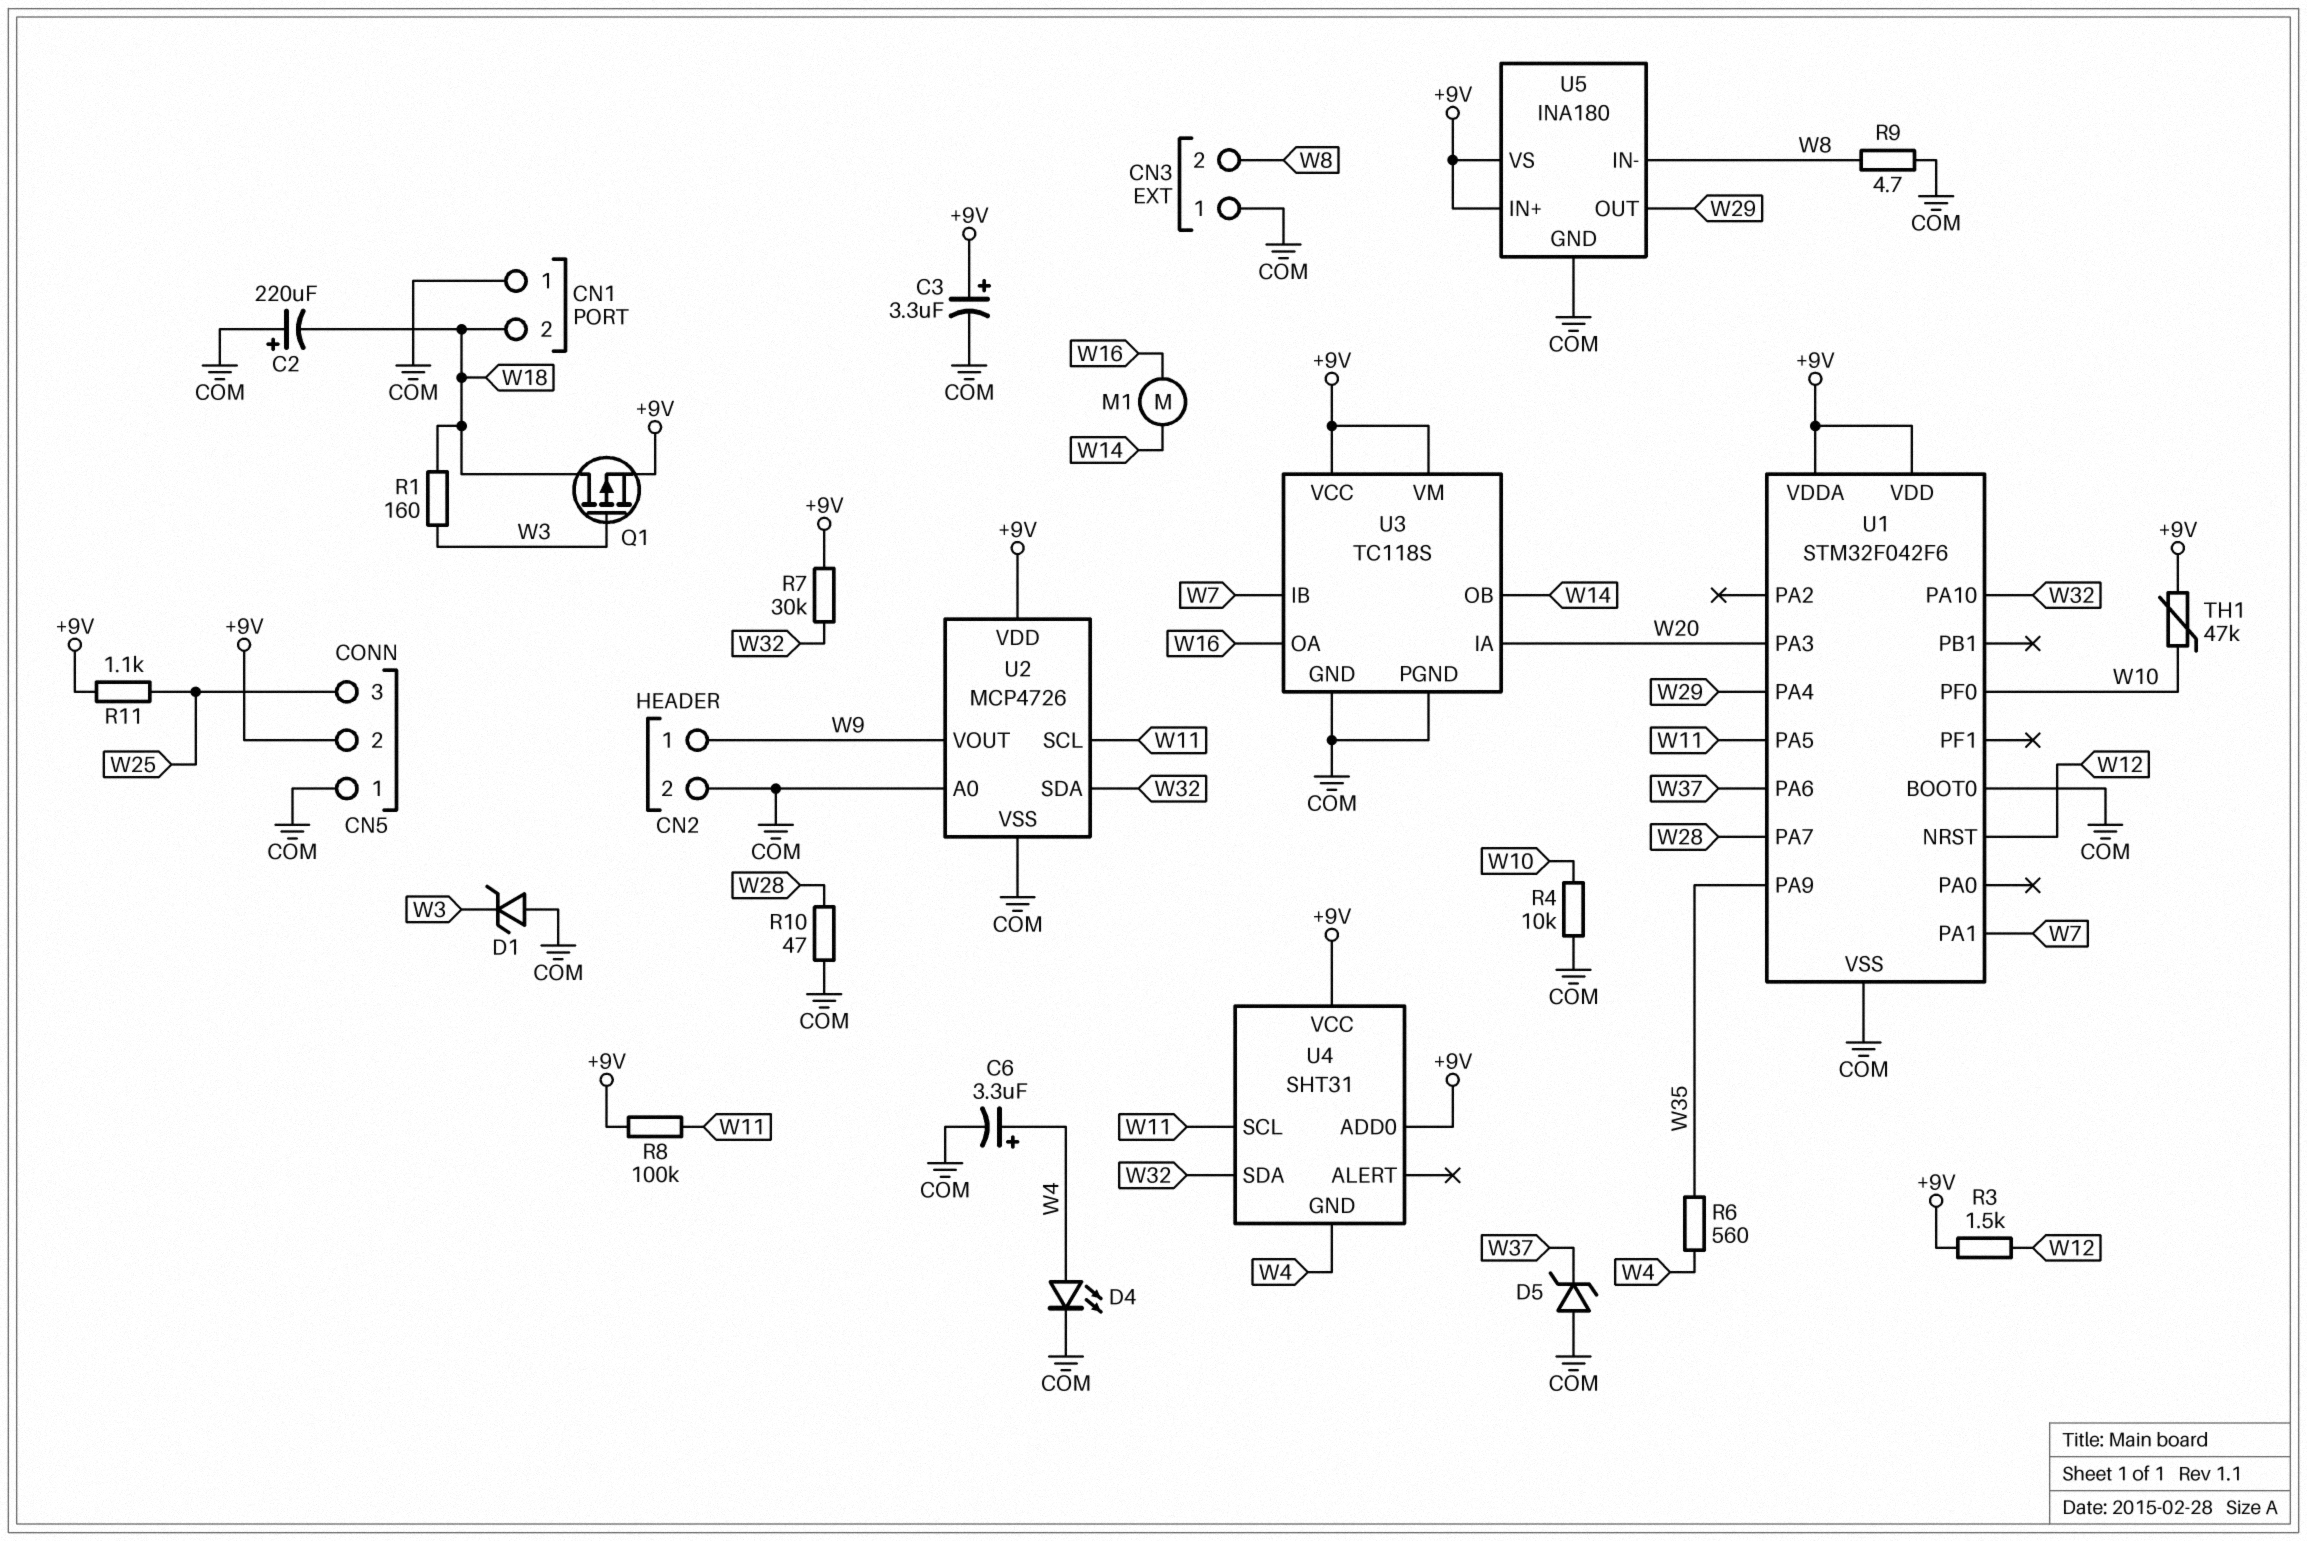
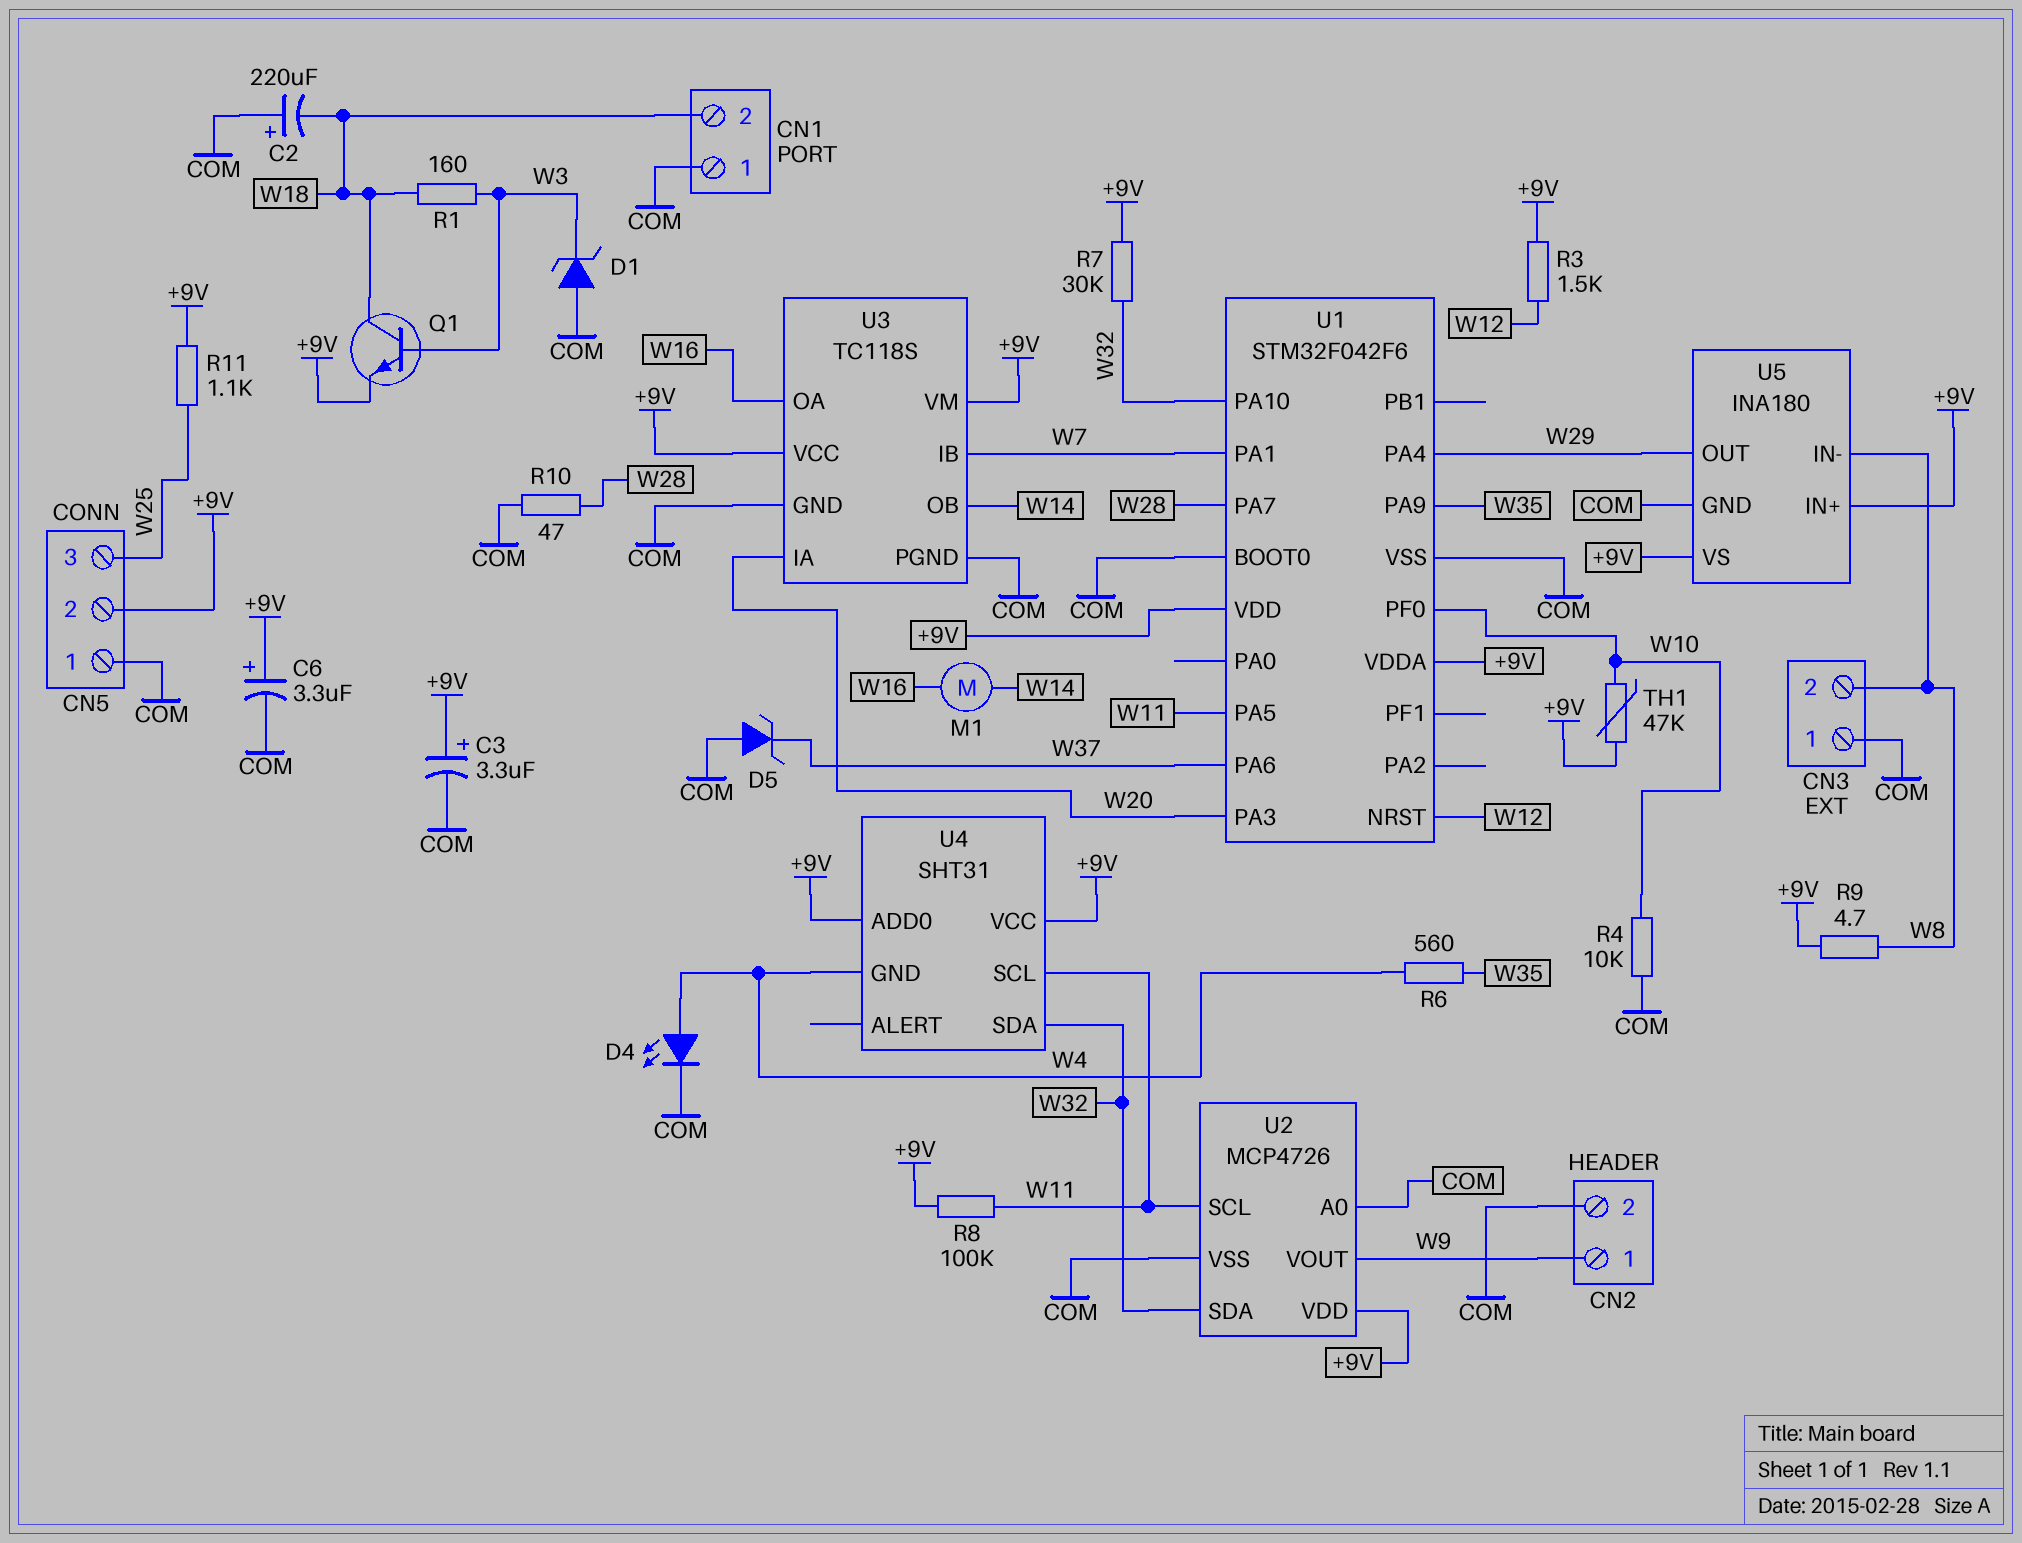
C6: 3.3uF (plus W4, minus COM) -> 3.3uF (plus +9V, minus COM)
Q1: PMOS (G W3, D W18, S +9V) -> NPN (B W3, C W18, E +9V)
R9: 4.7 (COM, W8) -> 4.7 (+9V, W8)

